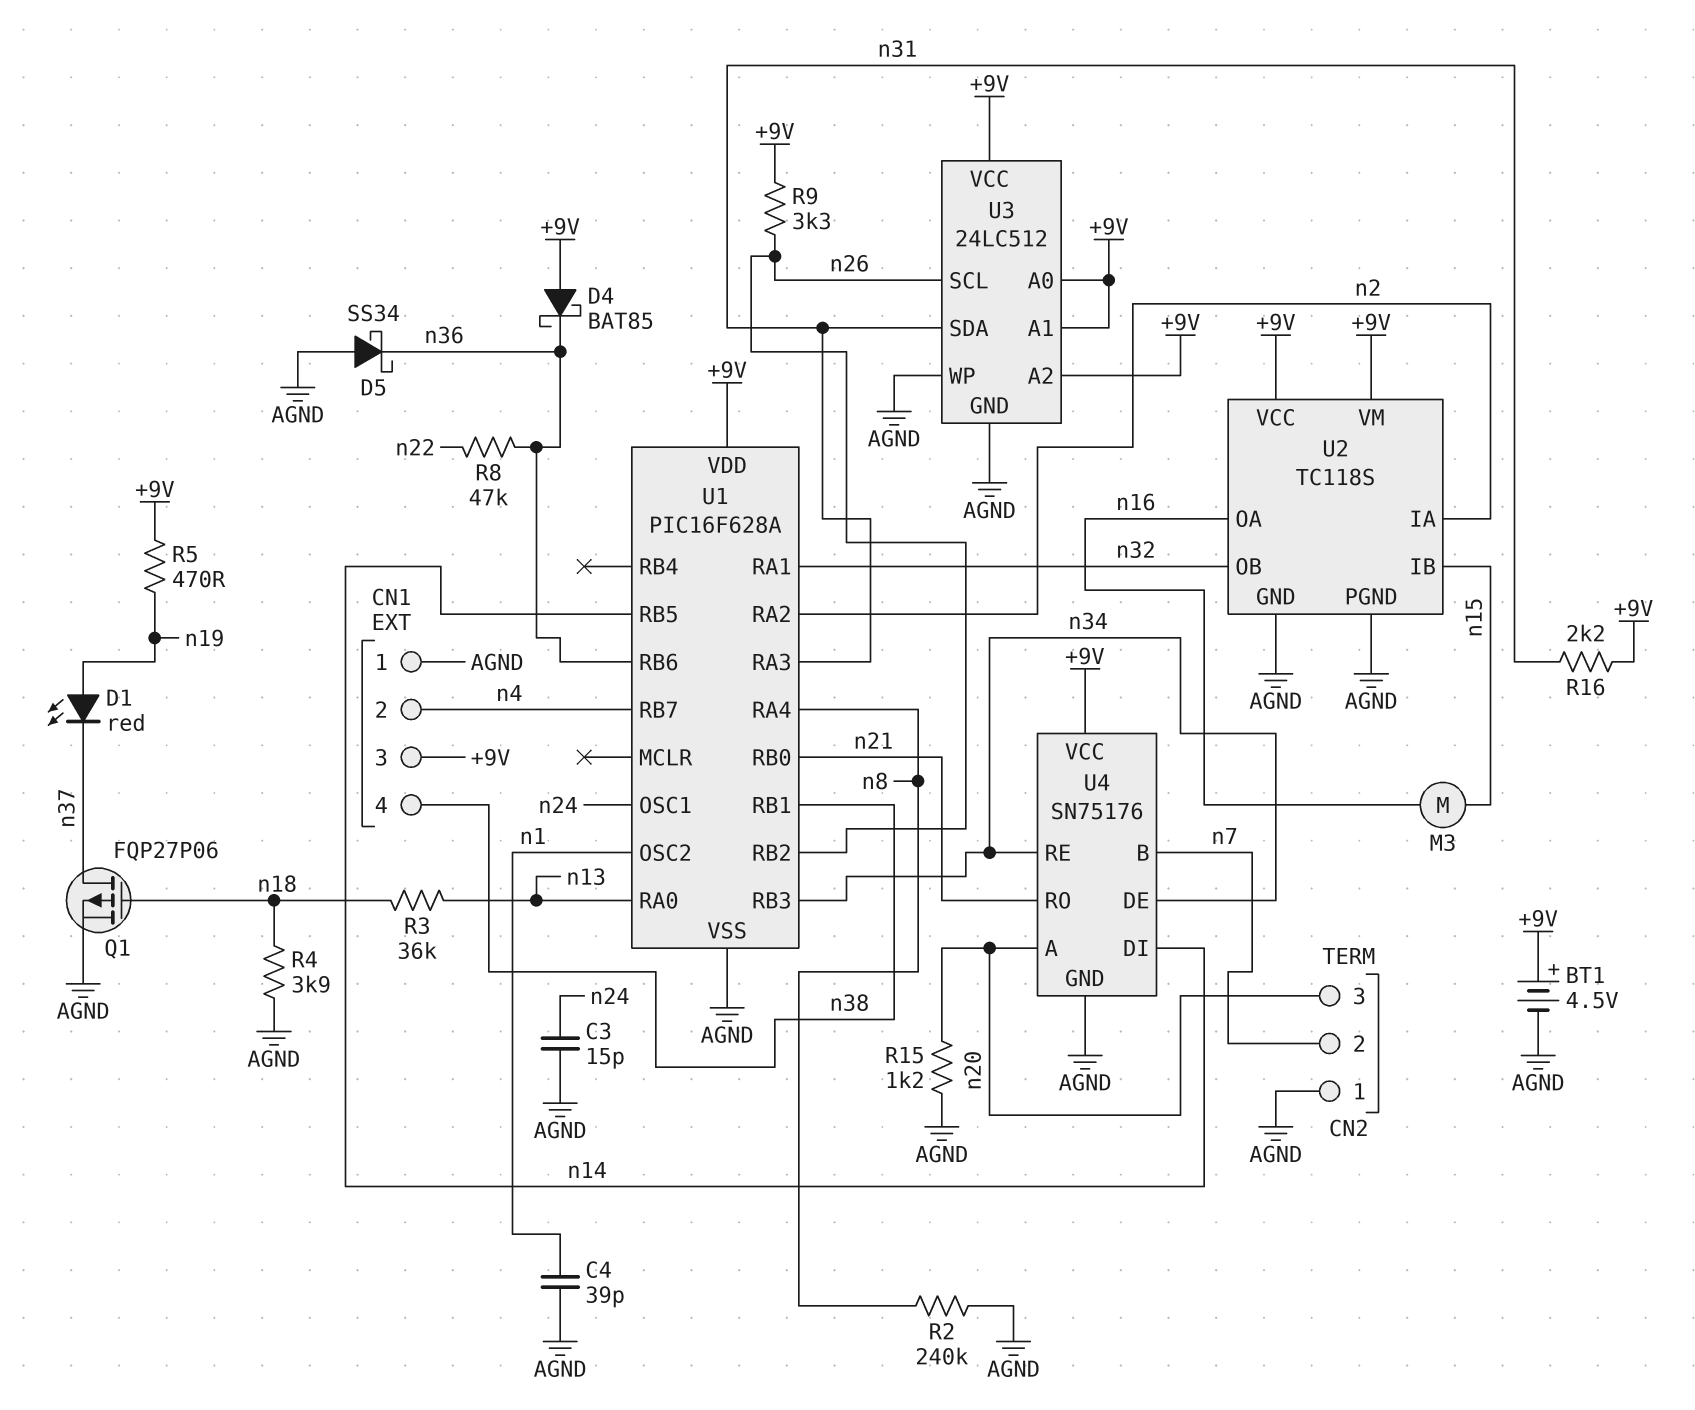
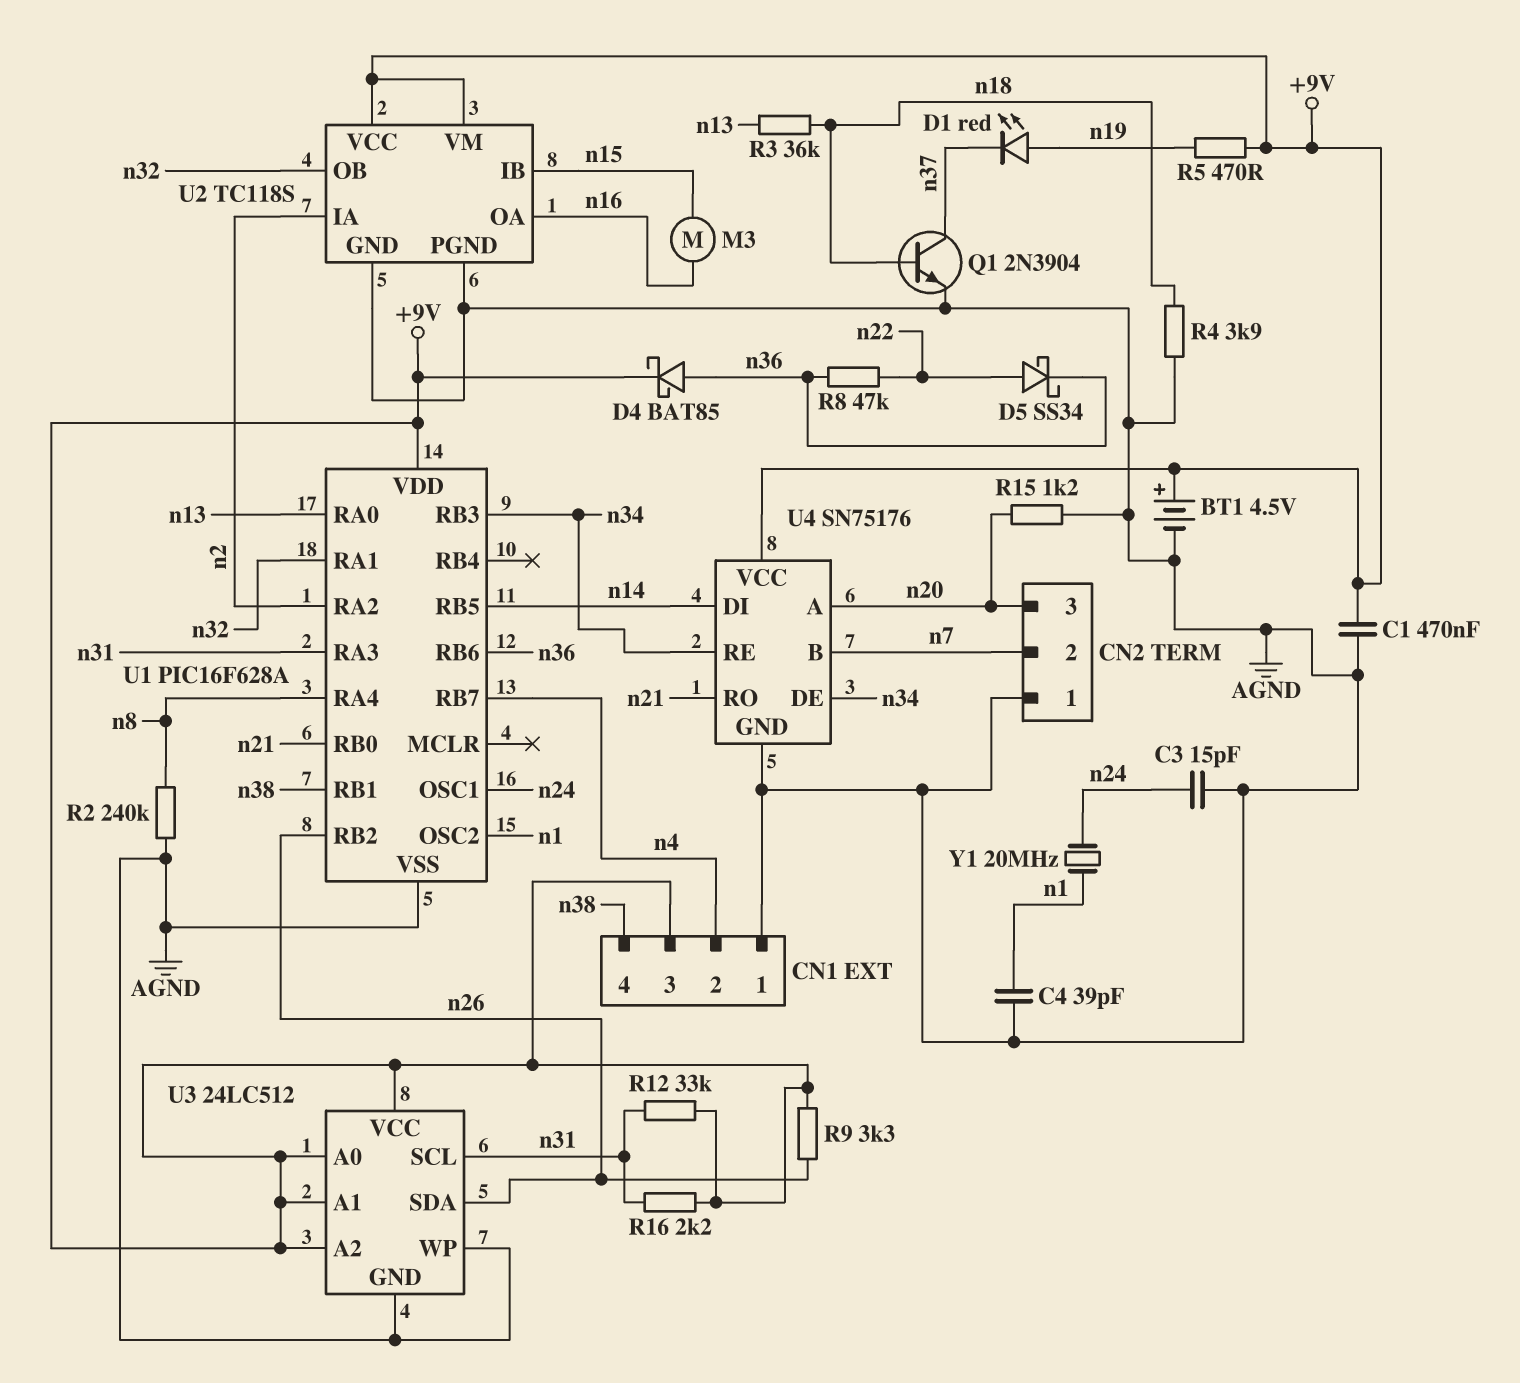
C1: none -> 470nF (+9V, AGND)
D4: schottky BAT85 (A +9V, K n36) -> schottky BAT85 (A n36, K +9V)
D5: schottky SS34 (A AGND, K n36) -> schottky SS34 (A n22, K n36)
Q1: PMOS FQP27P06 (G n18, D n37, S AGND) -> NPN 2N3904 (B n18, C n37, E AGND)
R12: none -> 33k (+9V, n31)
U3 pin SCL: n26 -> n31
U3 pin SDA: n31 -> n26
Y1: none -> 20MHz (n1, n24)

